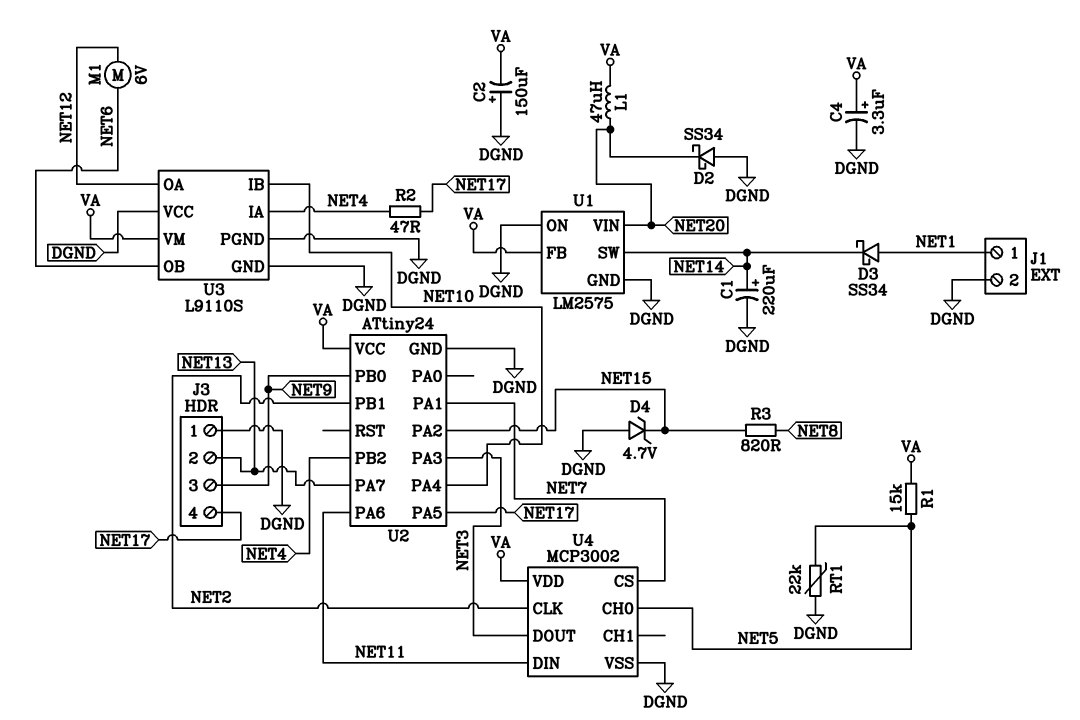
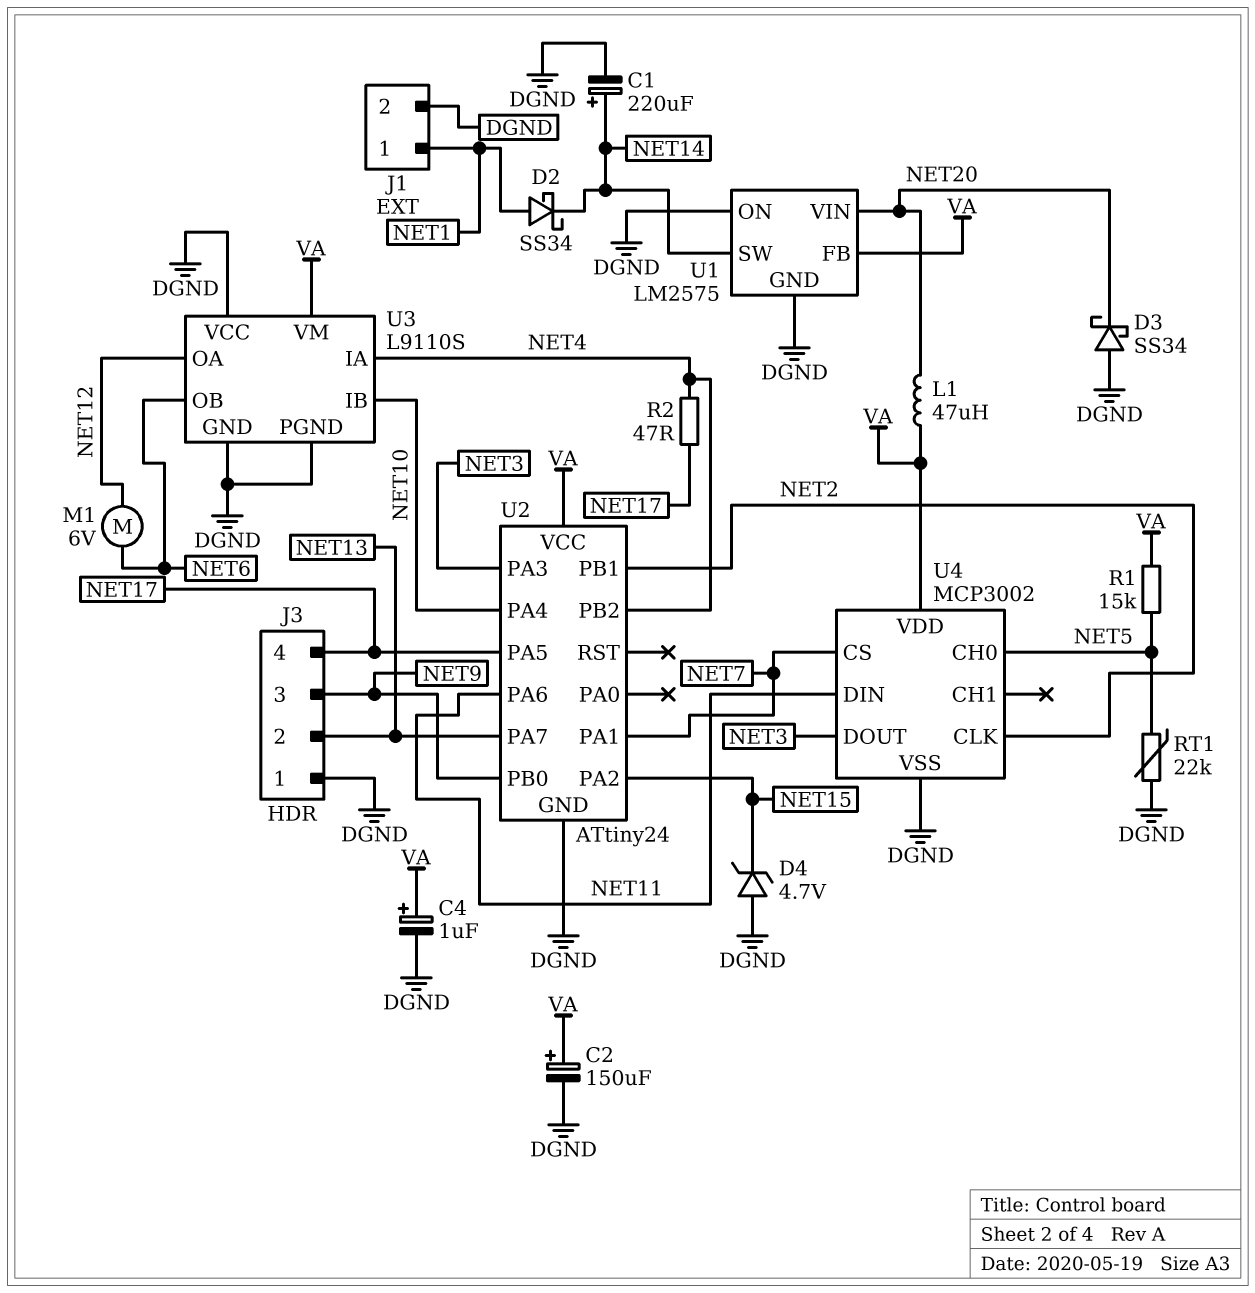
C2: 150uF (plus DGND, minus VA) -> 150uF (plus VA, minus DGND)
C4: 3.3uF (plus VA, minus DGND) -> 1uF (plus VA, minus DGND)
D2: schottky SS34 (A DGND, K NET20) -> schottky SS34 (A NET1, K NET14)
D3: schottky SS34 (A NET1, K NET14) -> schottky SS34 (A DGND, K NET20)
R3: 820 (NET8, NET15) -> none

